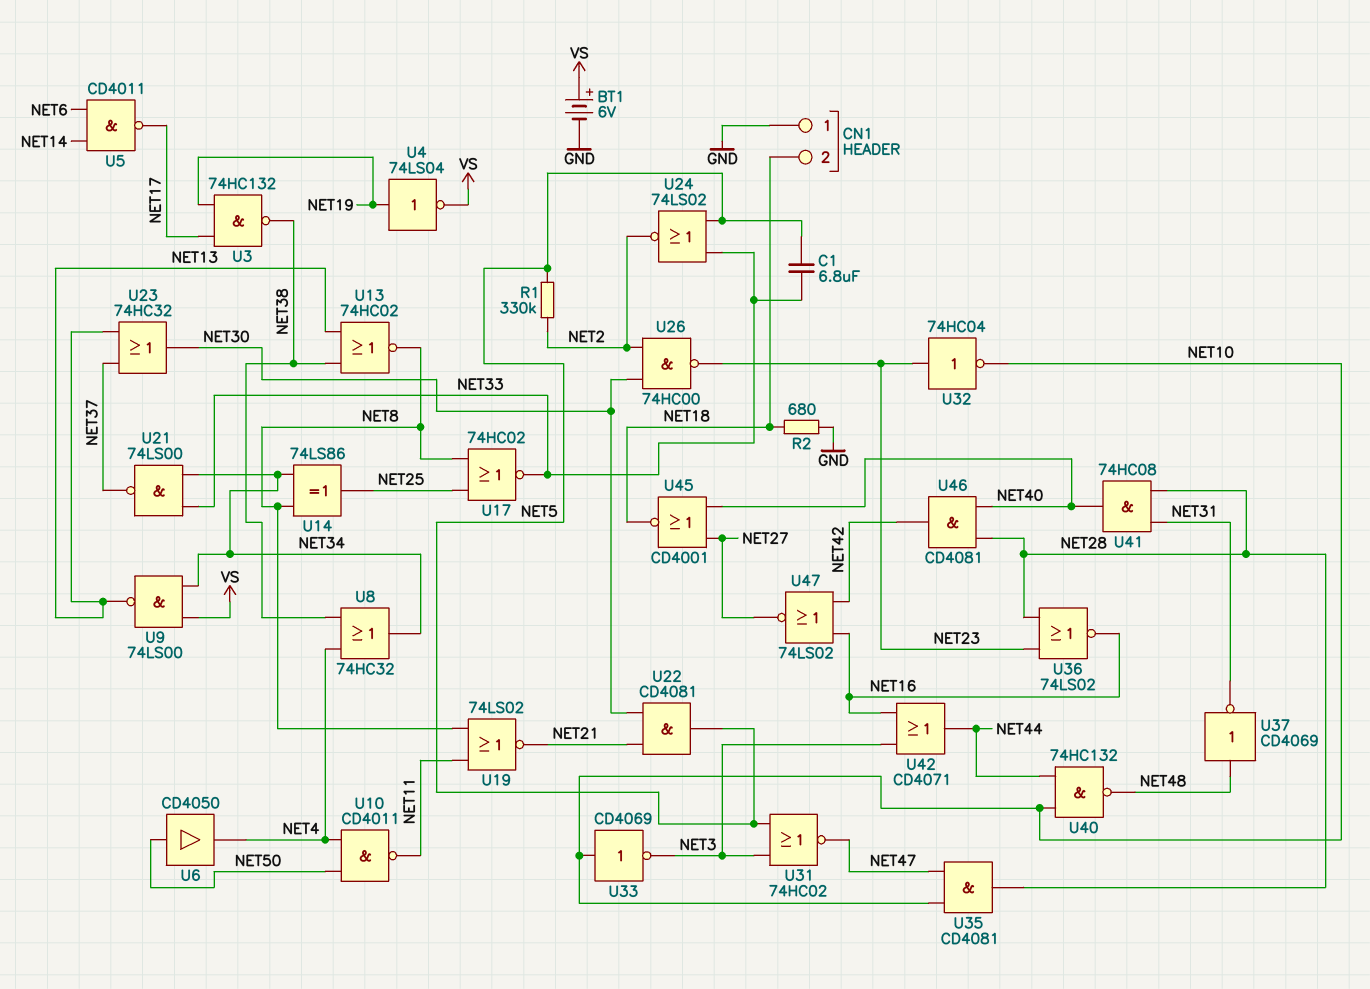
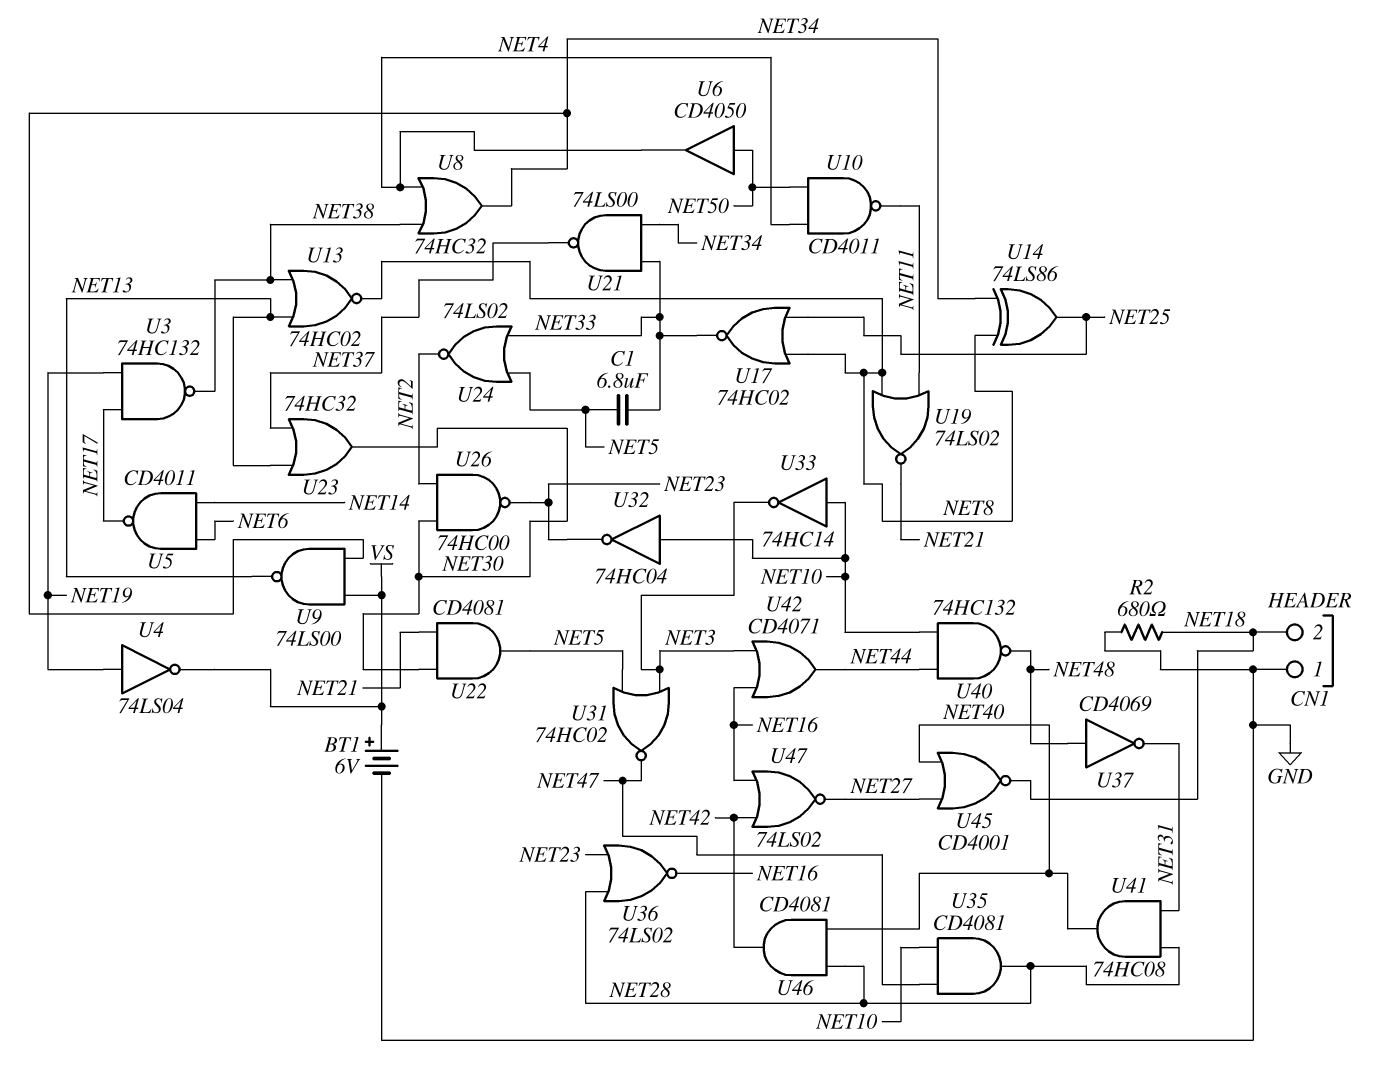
R1: 330k (NET2, NET5) -> none
U32: NOT 74HC04 (in NET23, out NET10) -> NOT 74HC04 (in NET10, out NET23)
U33: NOT CD4069 (in NET10, out NET3) -> NOT 74HC14 (in NET10, out NET3)

